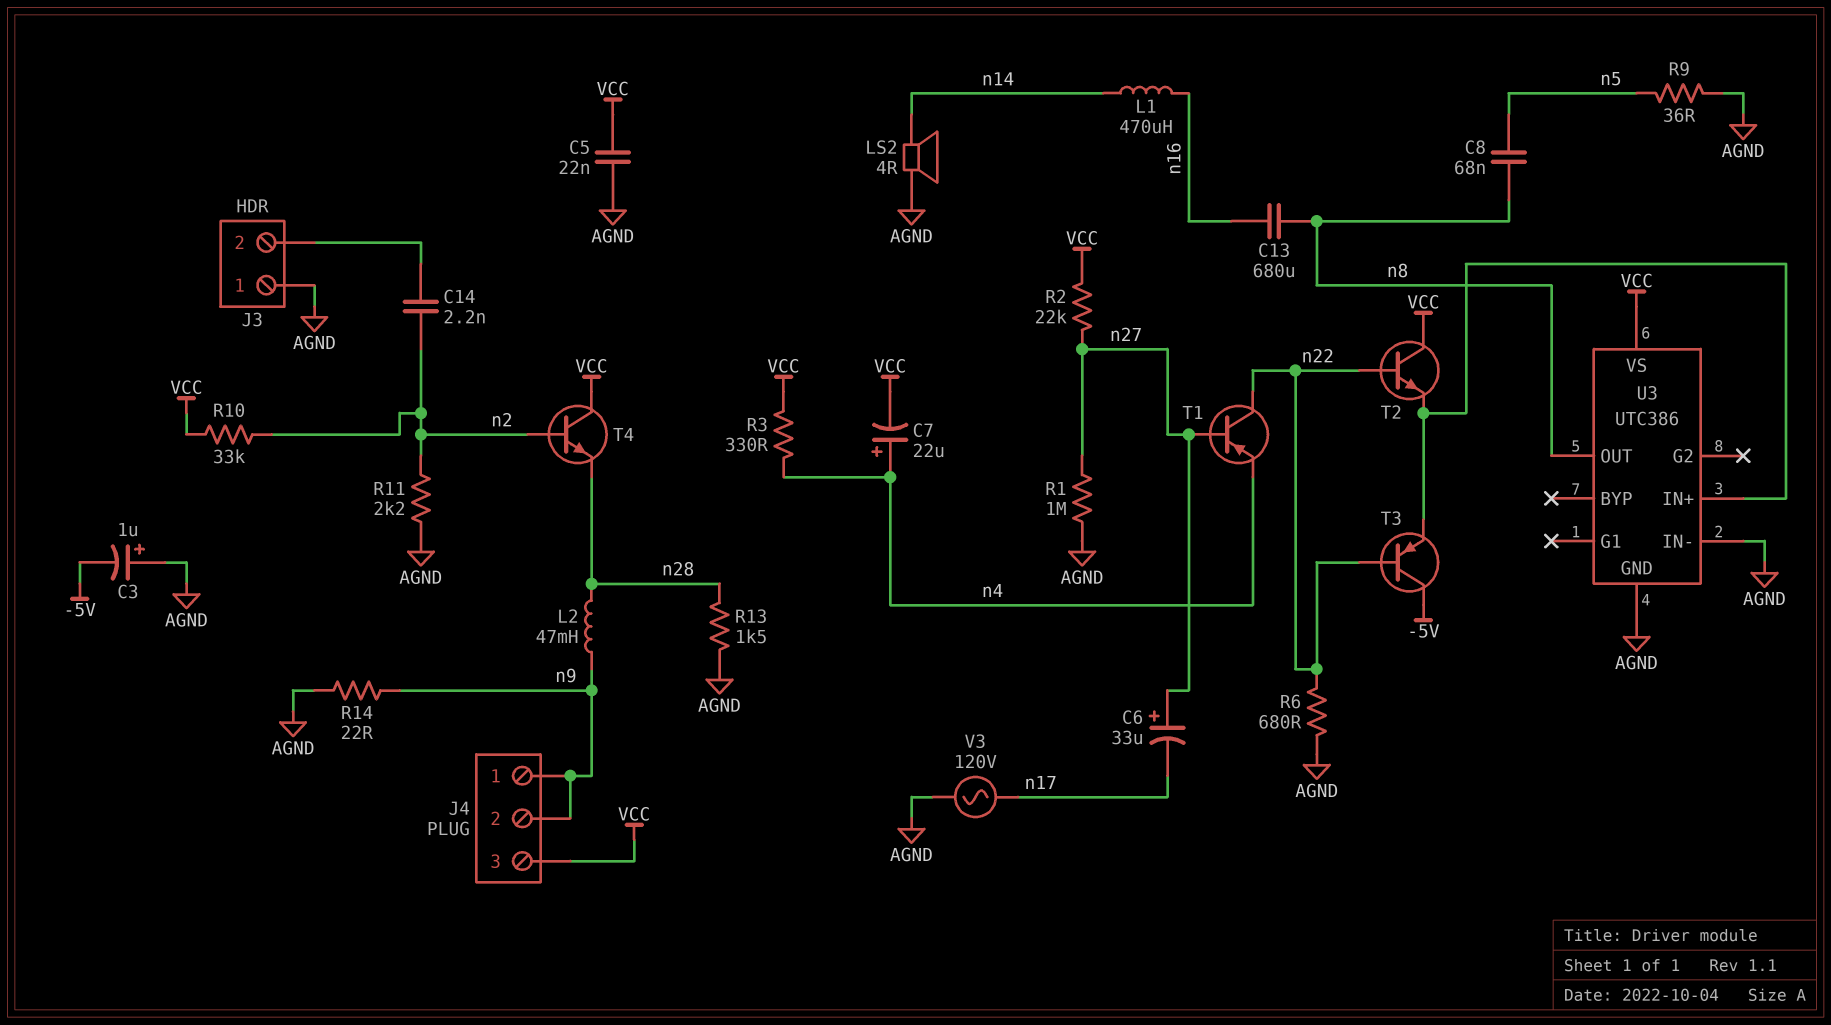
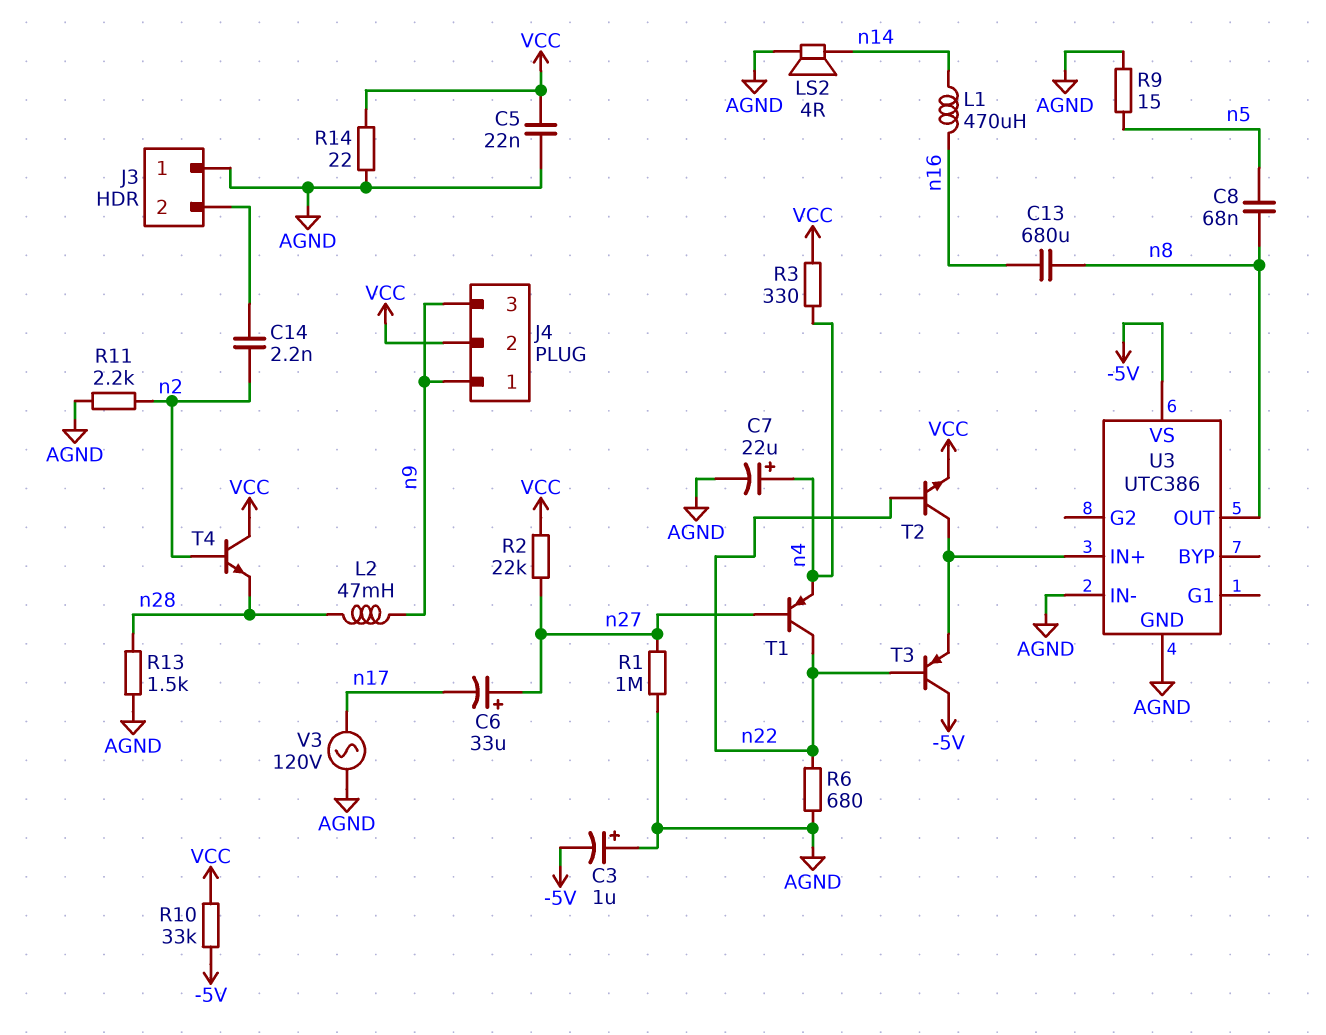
C7: 22uF (plus n4, minus VCC) -> 22uF (plus n4, minus AGND)
J4 pin 2: n9 -> VCC
J4 pin 3: VCC -> n9
R9: 36 (AGND, n5) -> 15 (AGND, n5)
R10: 33k (VCC, n2) -> 33k (-5V, VCC)
R14: 22 (AGND, n9) -> 22 (AGND, VCC)
T2: NPN (B n22, C VCC, E U3/IN+) -> NPN (B n22, C U3/IN+, E VCC)
U3 pin VS: VCC -> -5V

